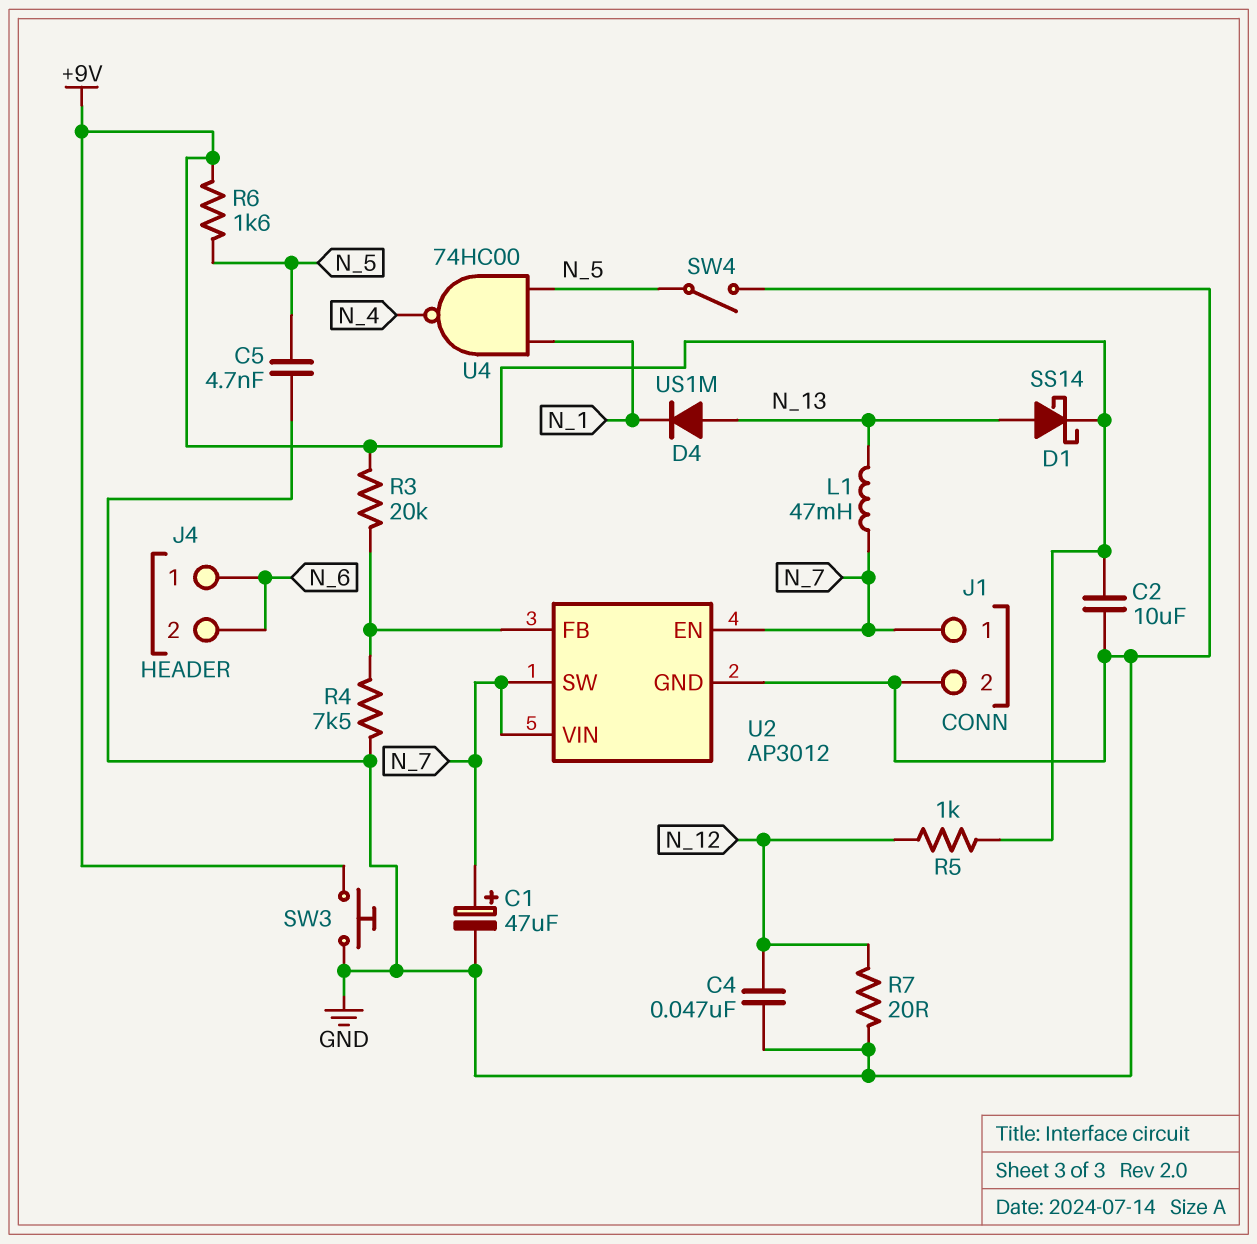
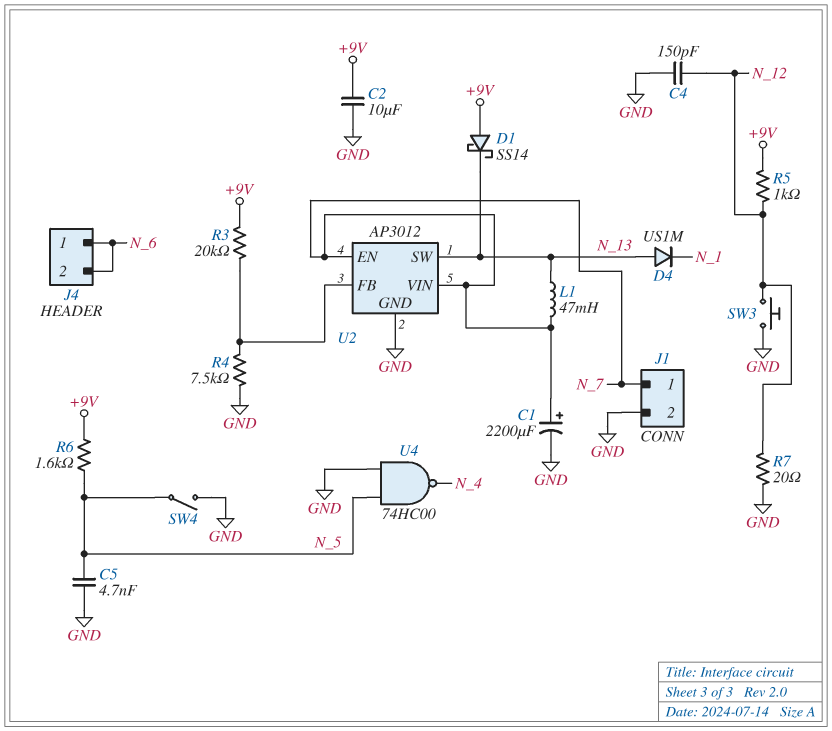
C1: 47uF (plus N_7, minus GND) -> 2200uF (plus N_7, minus GND)
C4: 47nF (GND, N_12) -> 150pF (GND, N_12)
D1: schottky SS14 (A N_13, K +9V) -> schottky SS14 (A +9V, K N_13)
SW3: button (+9V, GND) -> button (GND, N_12)
U2 pin SW: N_7 -> N_13
U4: NAND 74HC00 (in N_1, in N_5, out N_4) -> NAND 74HC00 (in GND, in N_5, out N_4)

